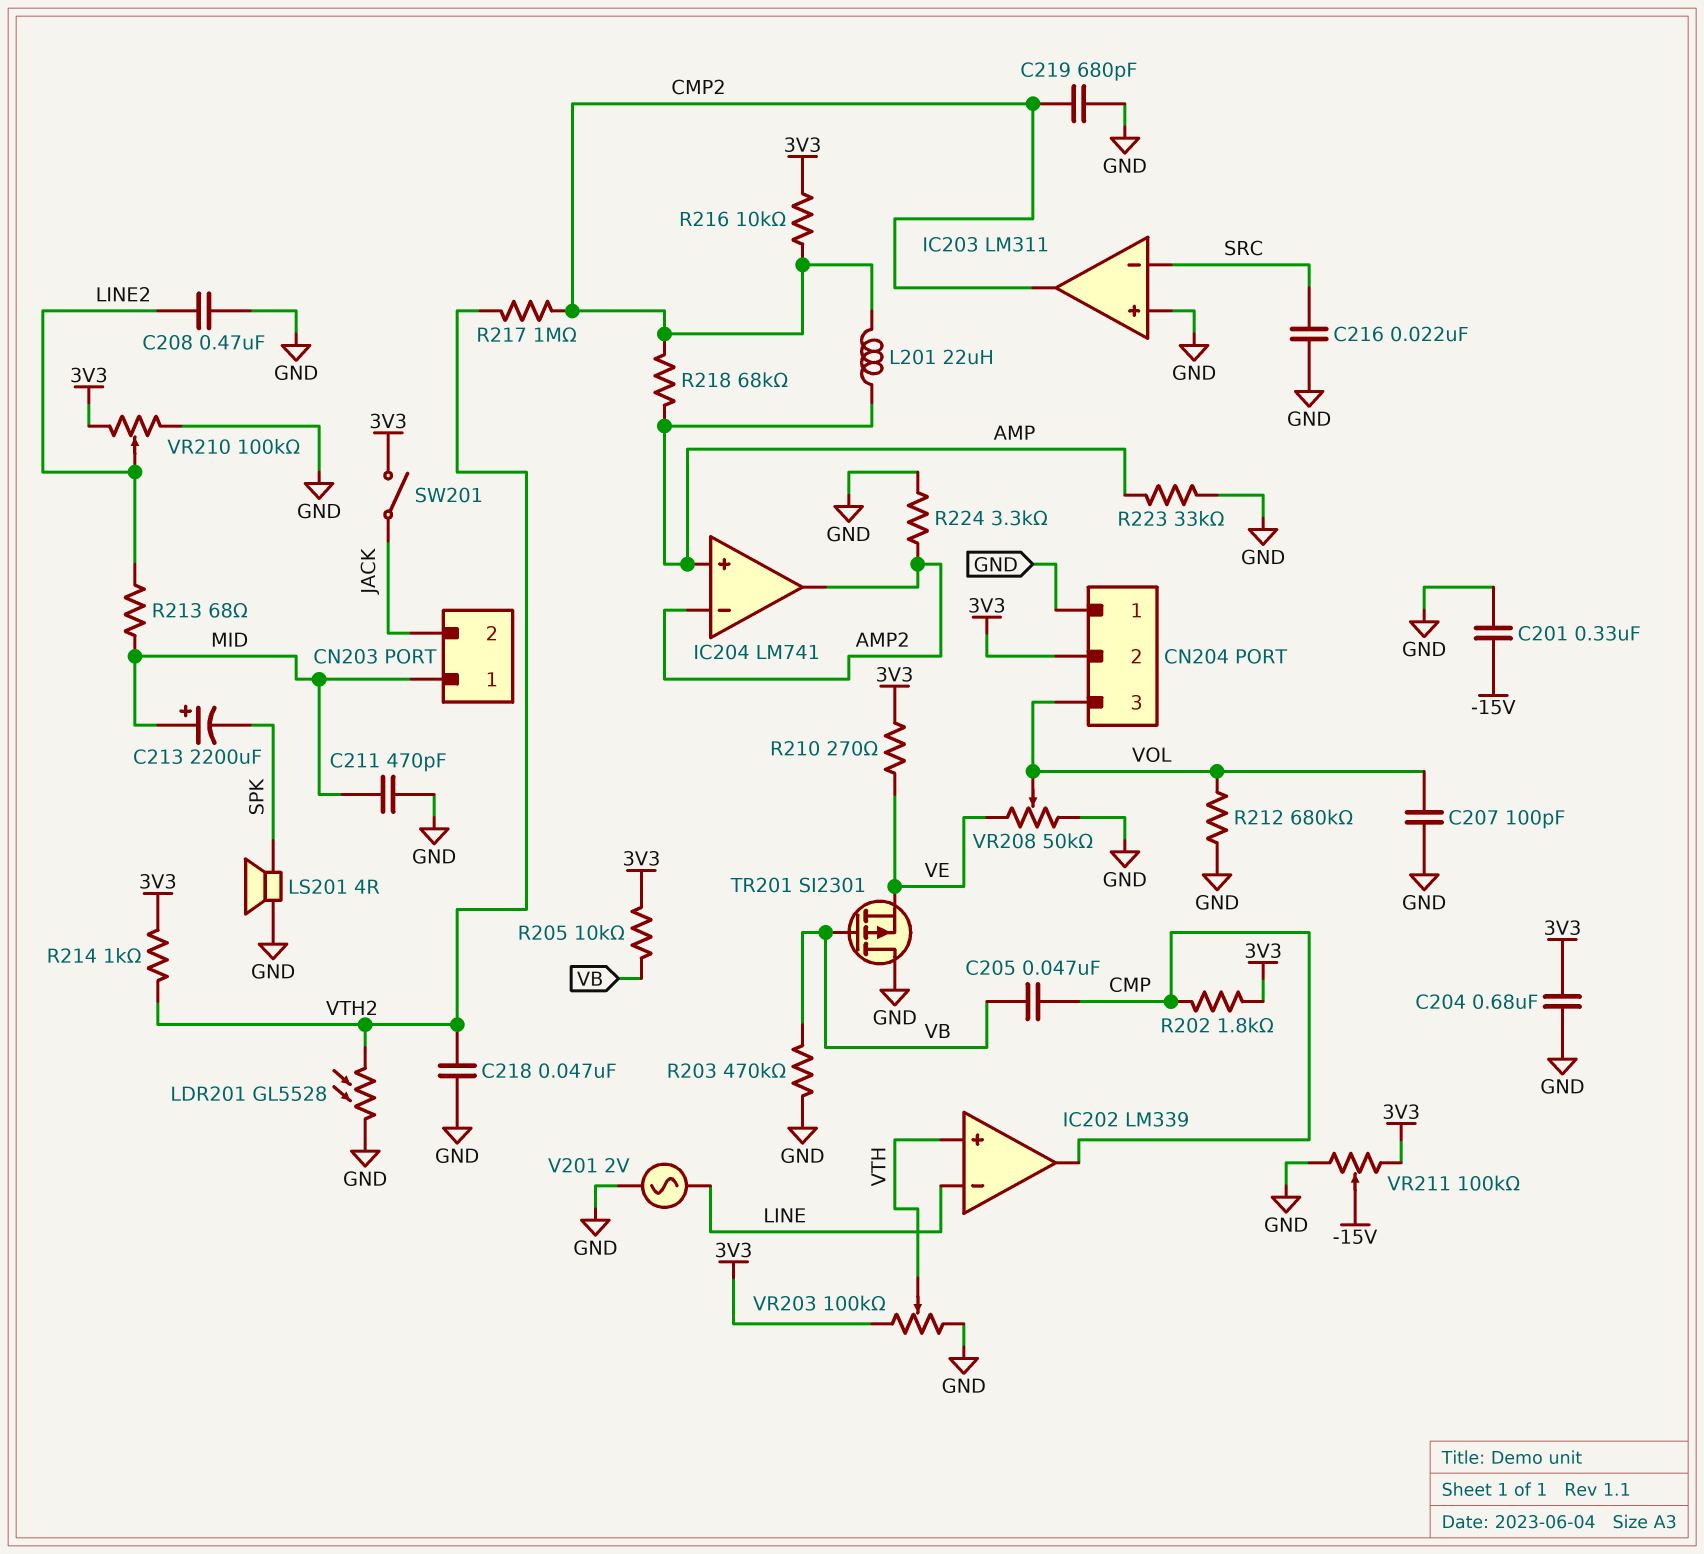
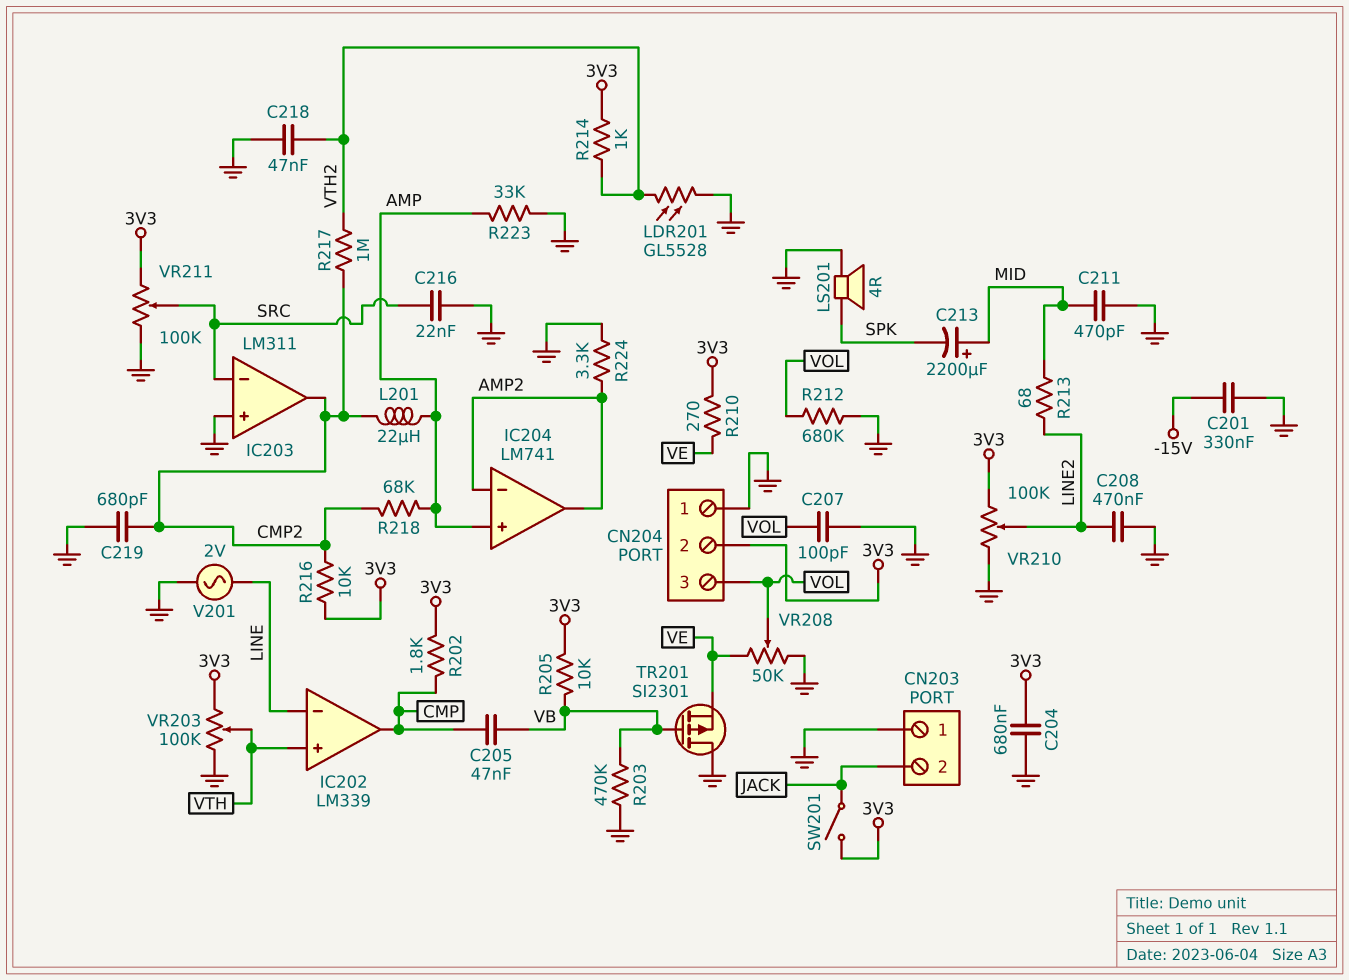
CN203 pin 1: MID -> GND
VR211: 100k (3V3, GND, wiper -15V) -> 100k (3V3, GND, wiper SRC)

